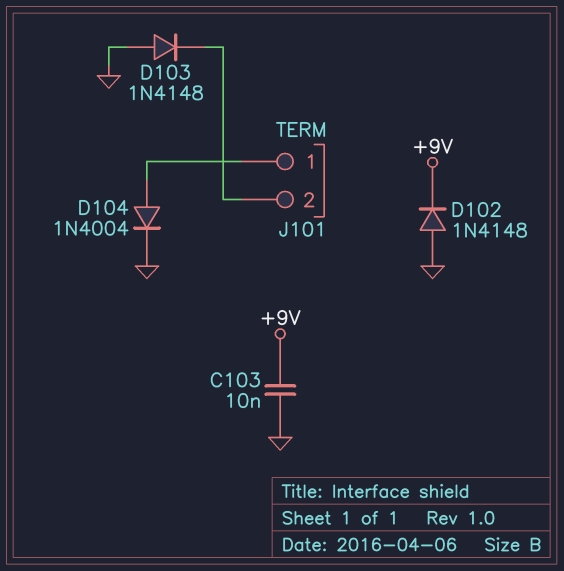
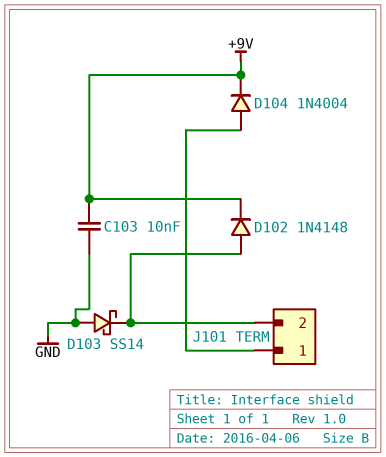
D102: diode 1N4148 (A GND, K +9V) -> diode 1N4148 (A J101/2, K +9V)
D103: diode 1N4148 (A GND, K J101/2) -> schottky SS14 (A GND, K J101/2)
D104: diode 1N4004 (A J101/1, K GND) -> diode 1N4004 (A J101/1, K +9V)

